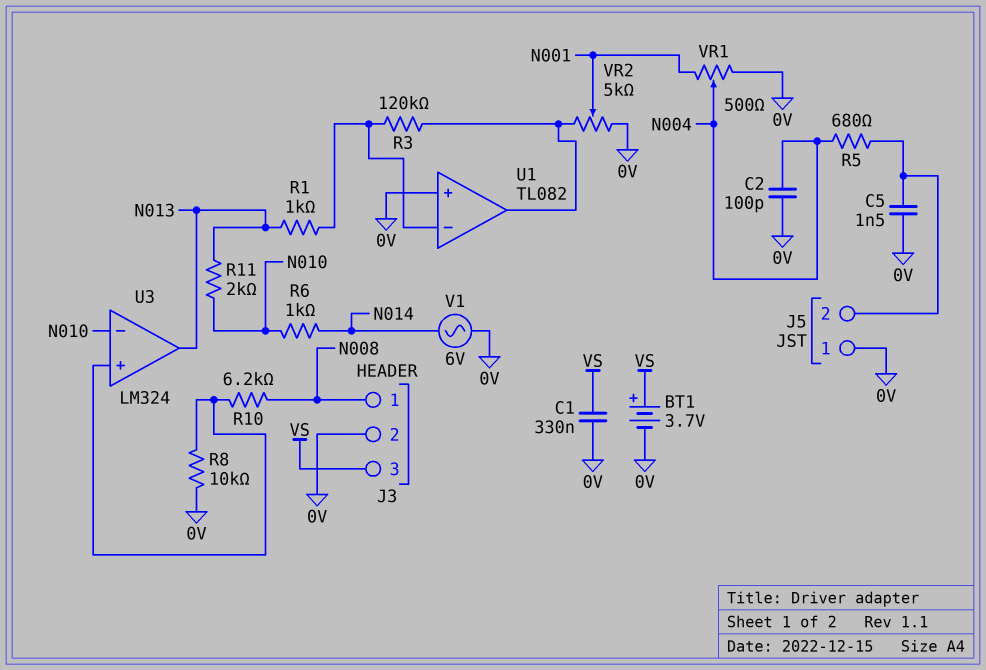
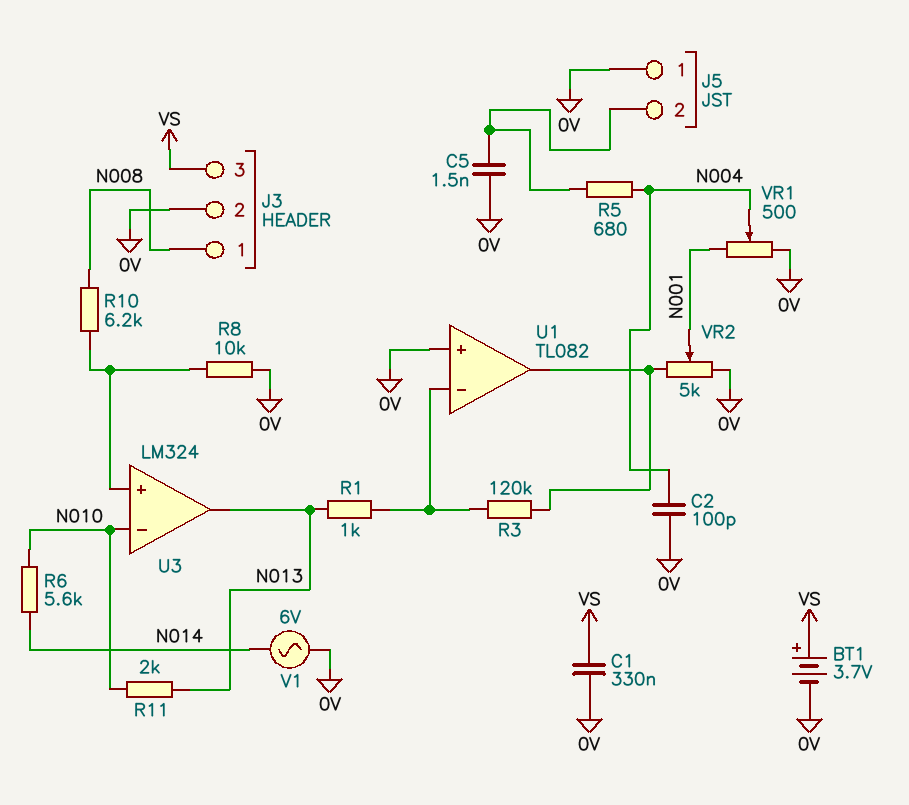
R6: 1k (N010, N014) -> 5.6k (N010, N014)

